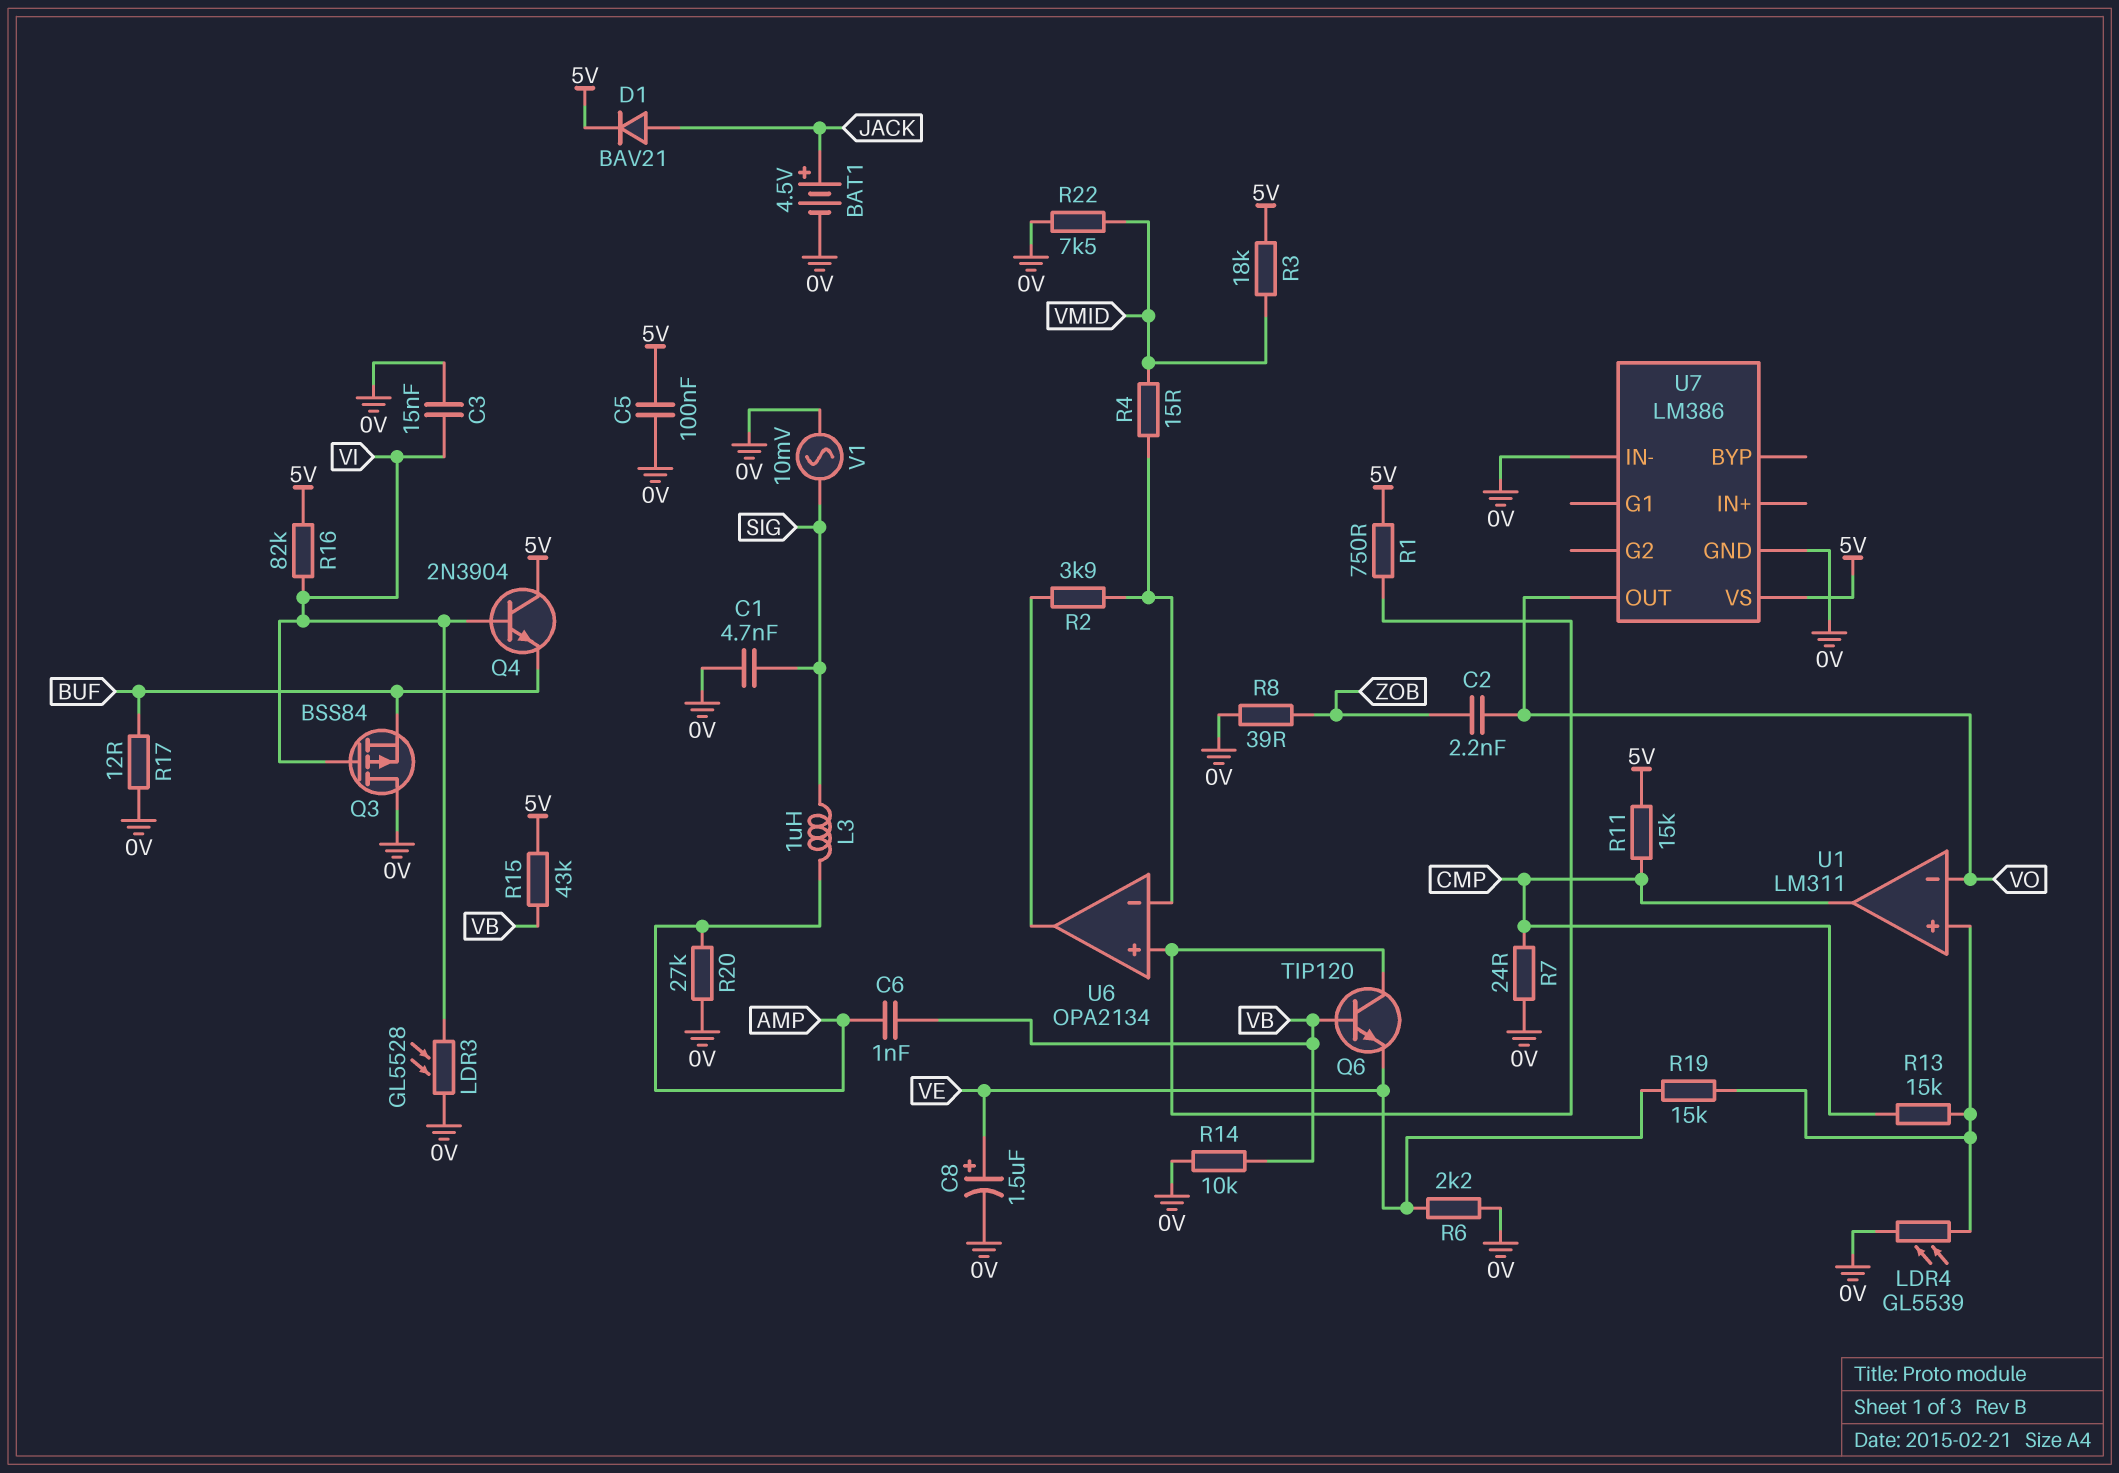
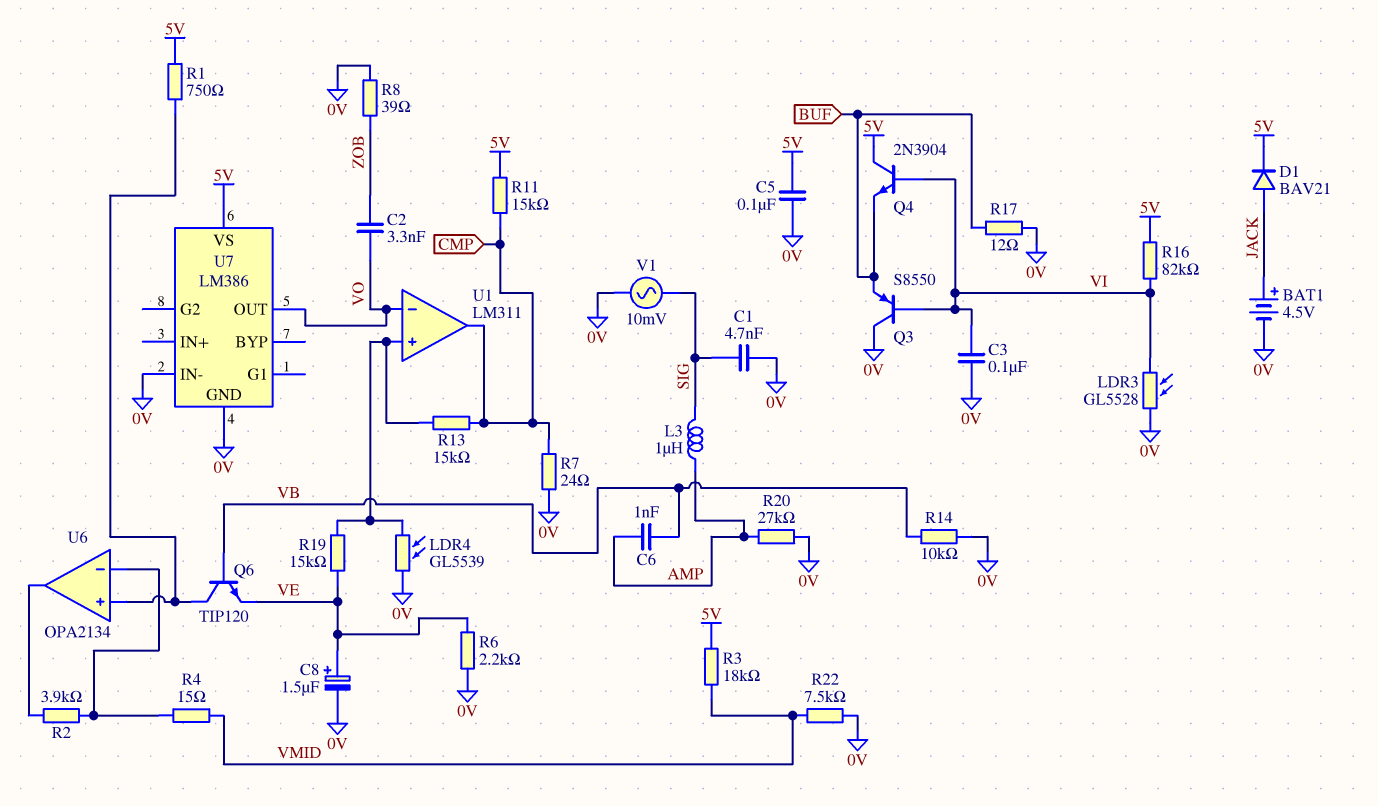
C2: 2.2nF (VO, ZOB) -> 3.3nF (VO, ZOB)
C3: 15nF (0V, VI) -> 100nF (0V, VI)
Q3: PMOS BSS84 (G VI, D 0V, S BUF) -> PNP S8550 (B VI, C 0V, E BUF)
R15: 43k (5V, VB) -> none

